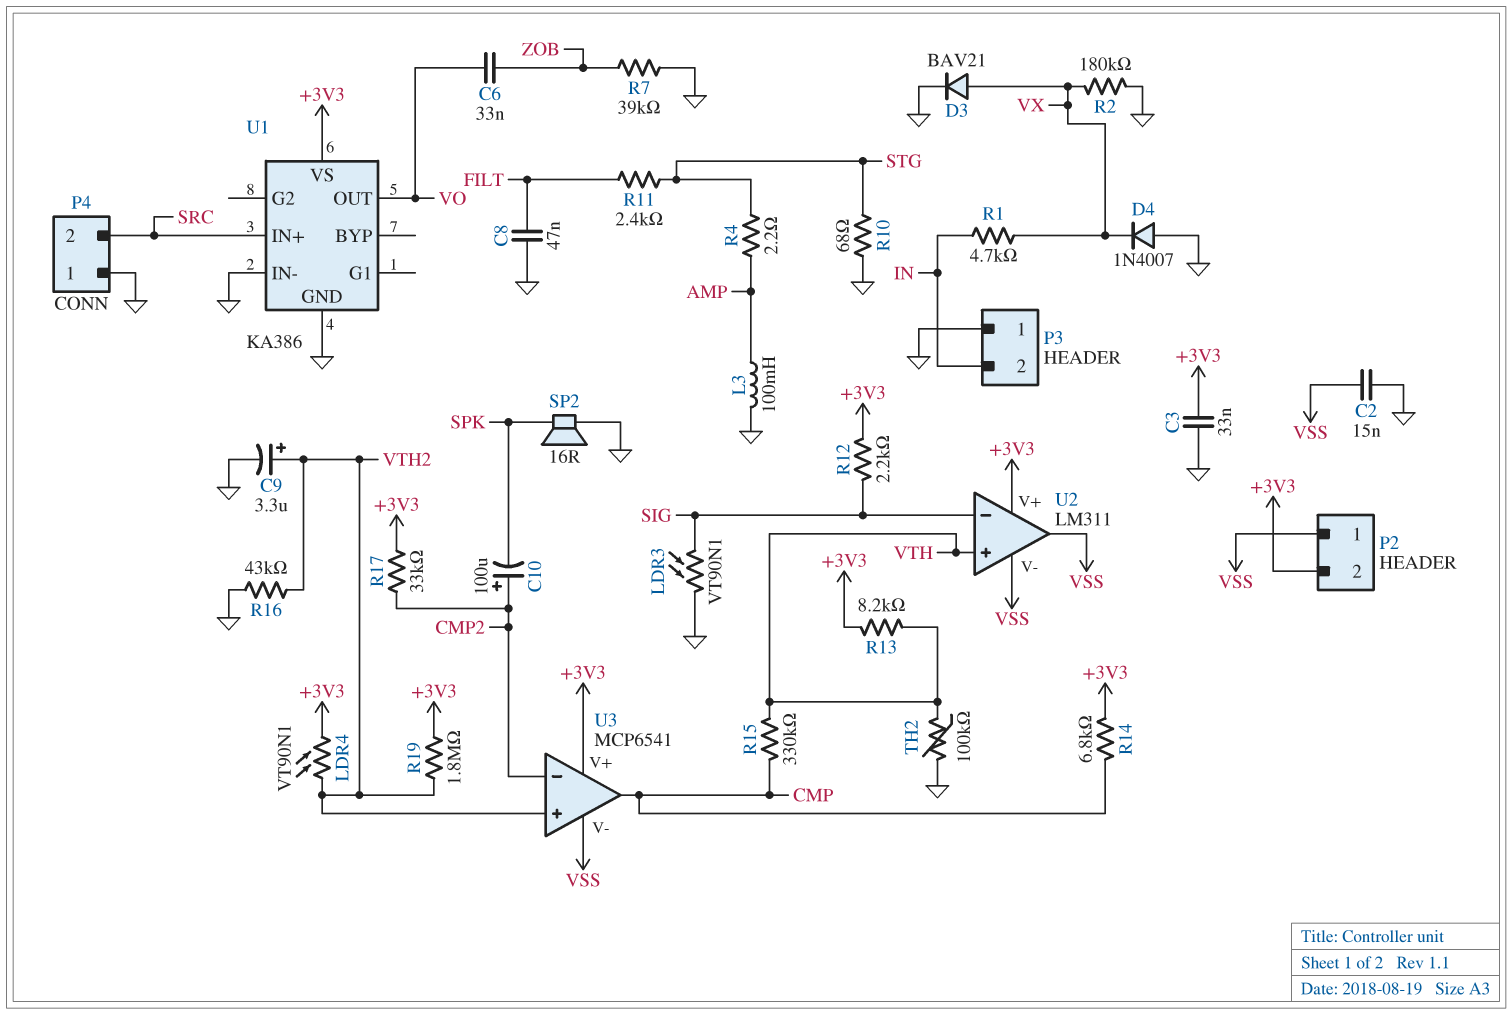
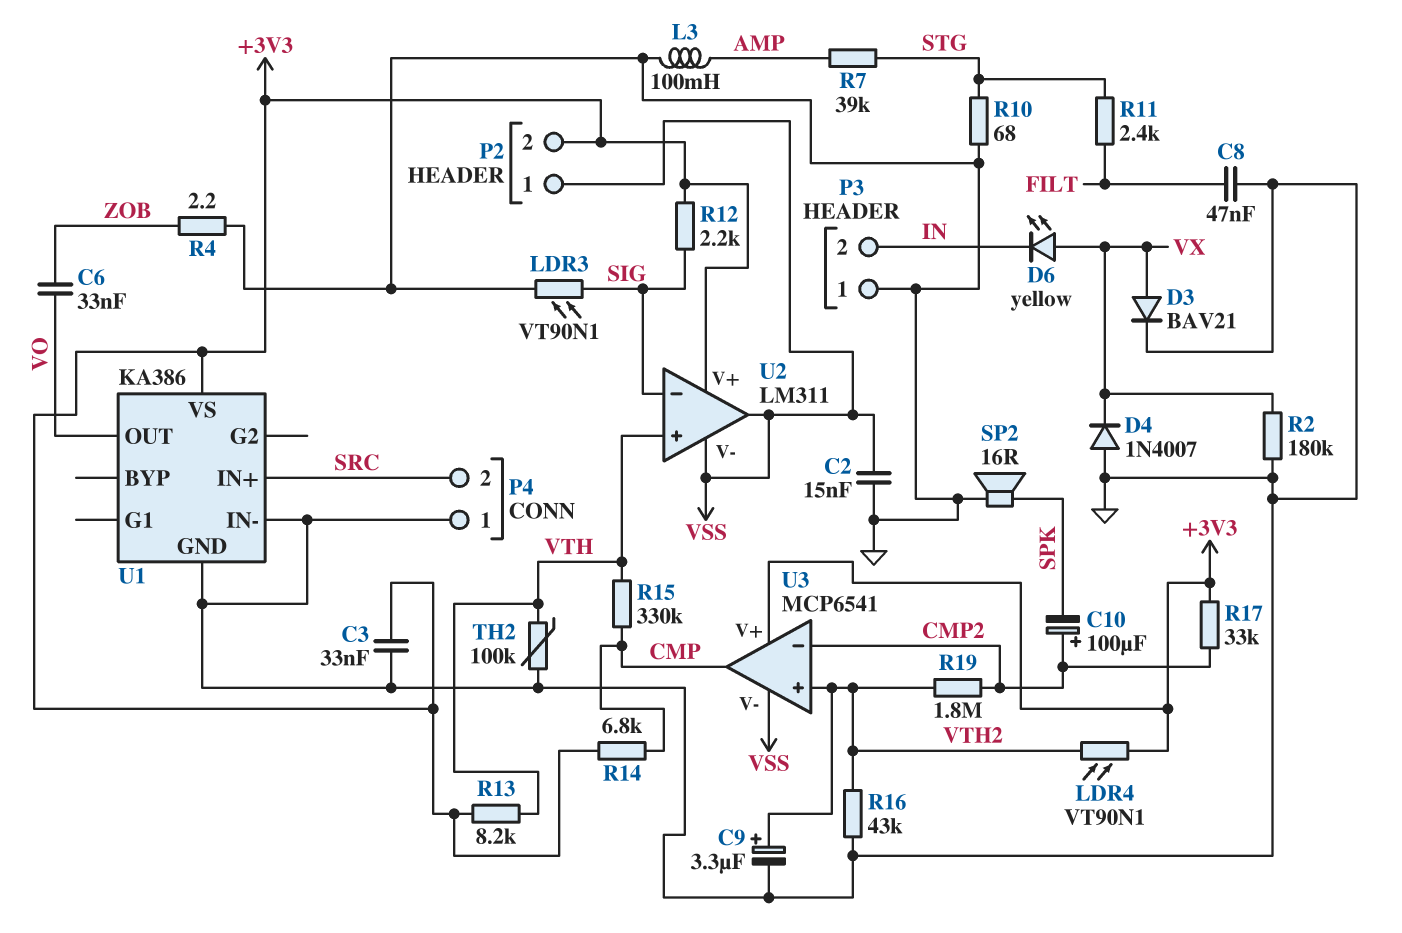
D6: none -> LED yellow (A VX, K IN)
R1: 4.7k (IN, VX) -> none
R4: 2.2 (AMP, STG) -> 2.2 (GND, ZOB)
R7: 39k (GND, ZOB) -> 39k (AMP, STG)
R19: 1.8M (+3V3, VTH2) -> 1.8M (CMP2, VTH2)

